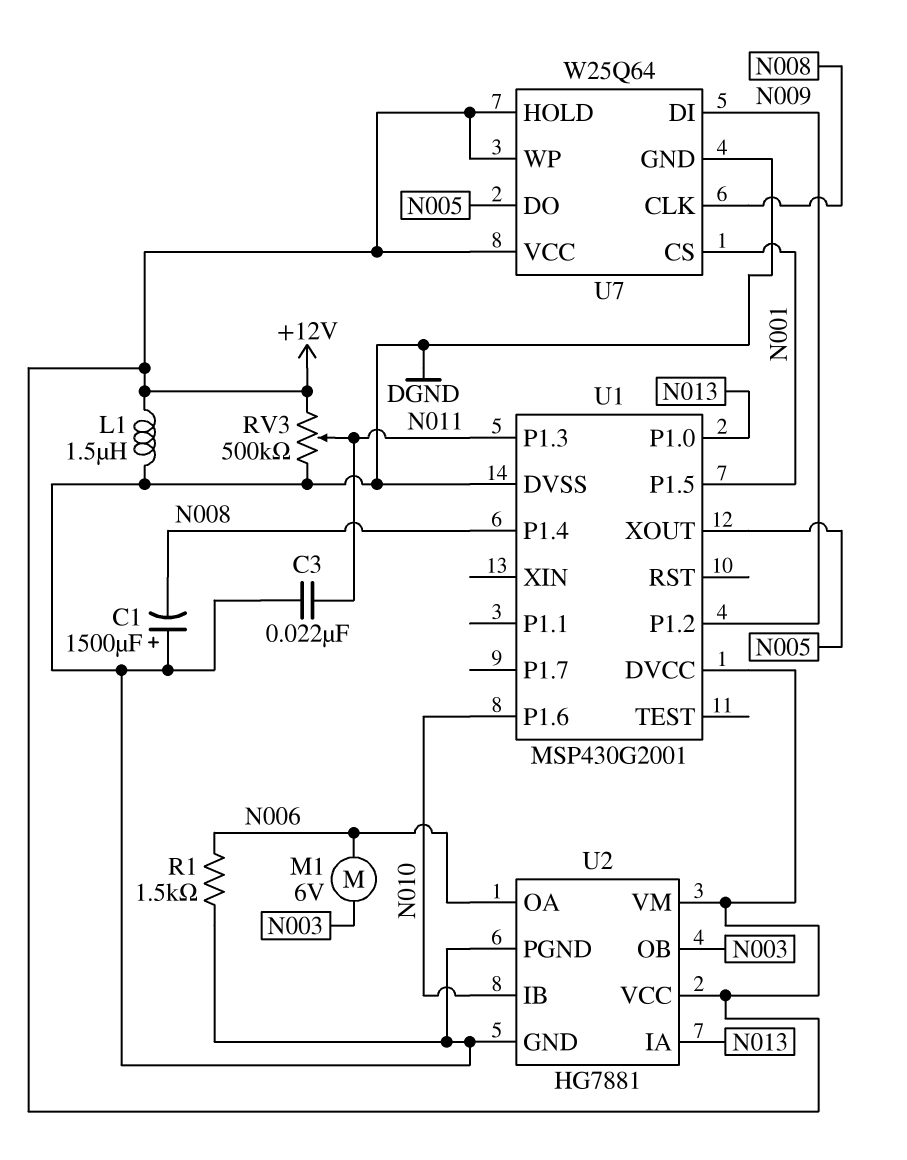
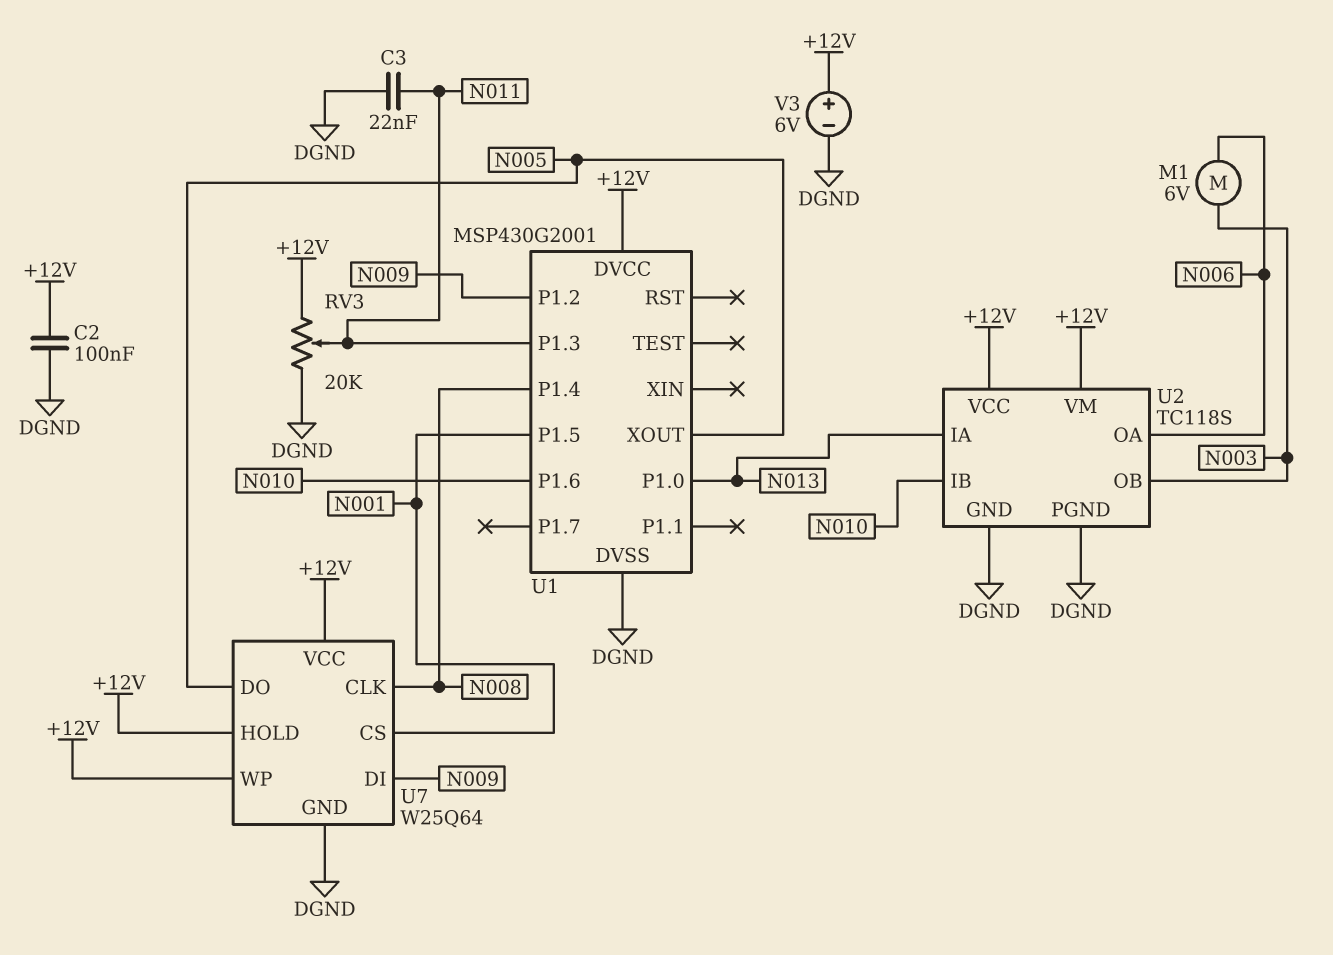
C1: 1500uF (plus DGND, minus N008) -> none
C2: none -> 100nF (+12V, DGND)
L1: 1.5uH (+12V, DGND) -> none
R1: 1.5k (DGND, N006) -> none
RV3: 500k (+12V, DGND, wiper N011) -> 20k (+12V, DGND, wiper N011)
U2: HG7881 -> TC118S
V3: none -> 6V (plus +12V, minus DGND)

